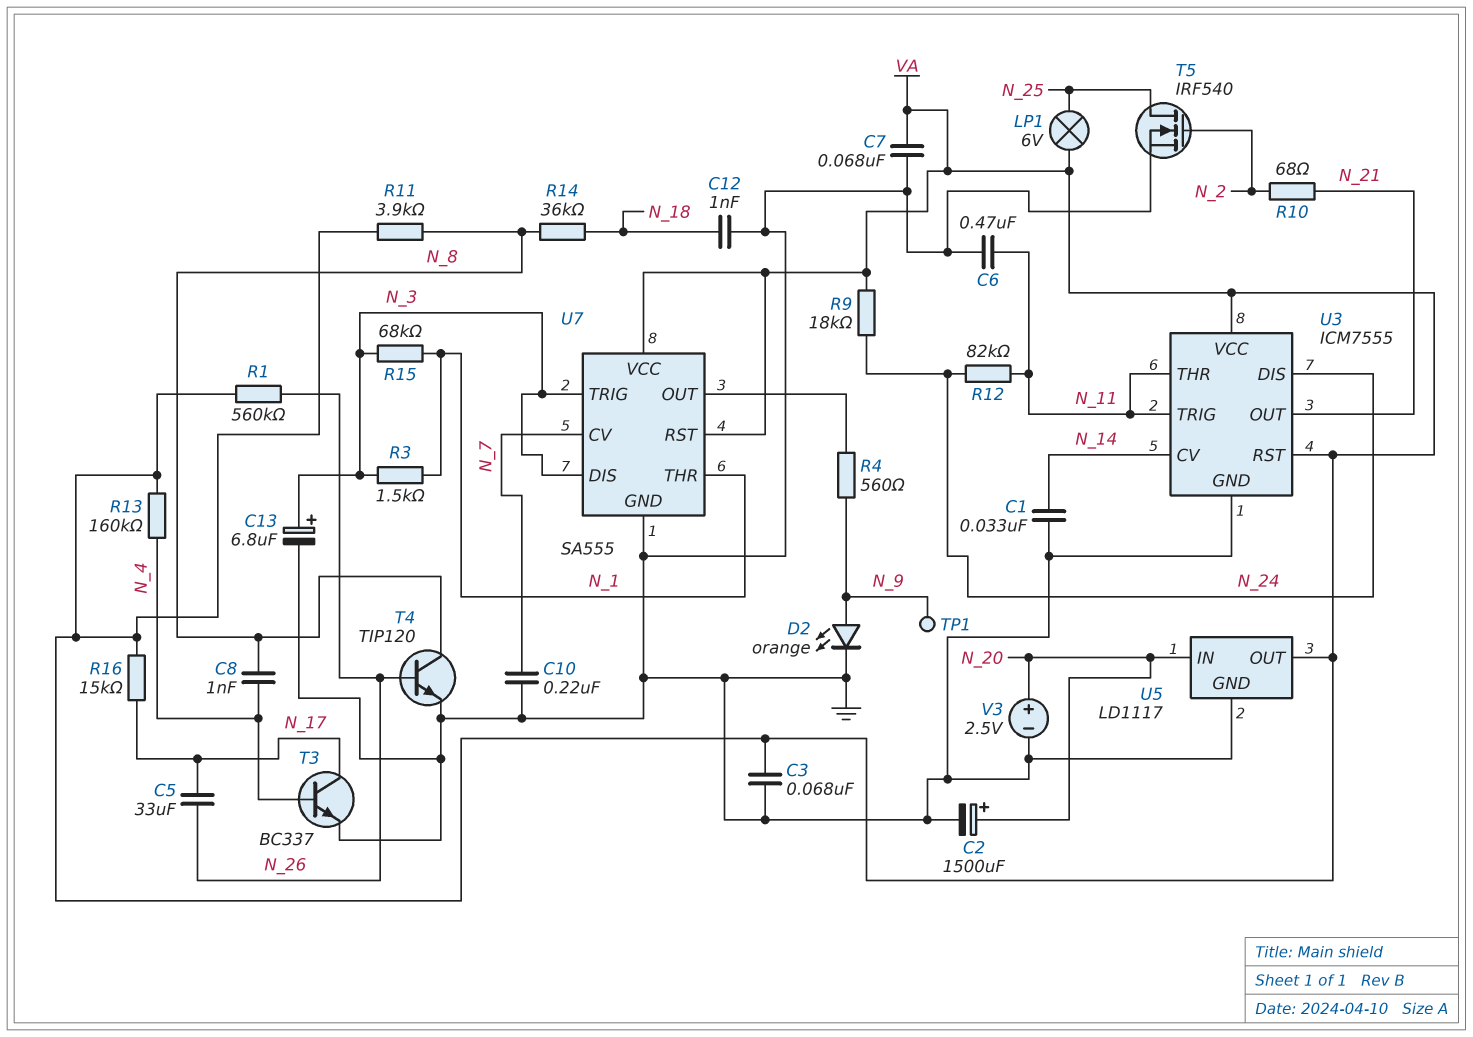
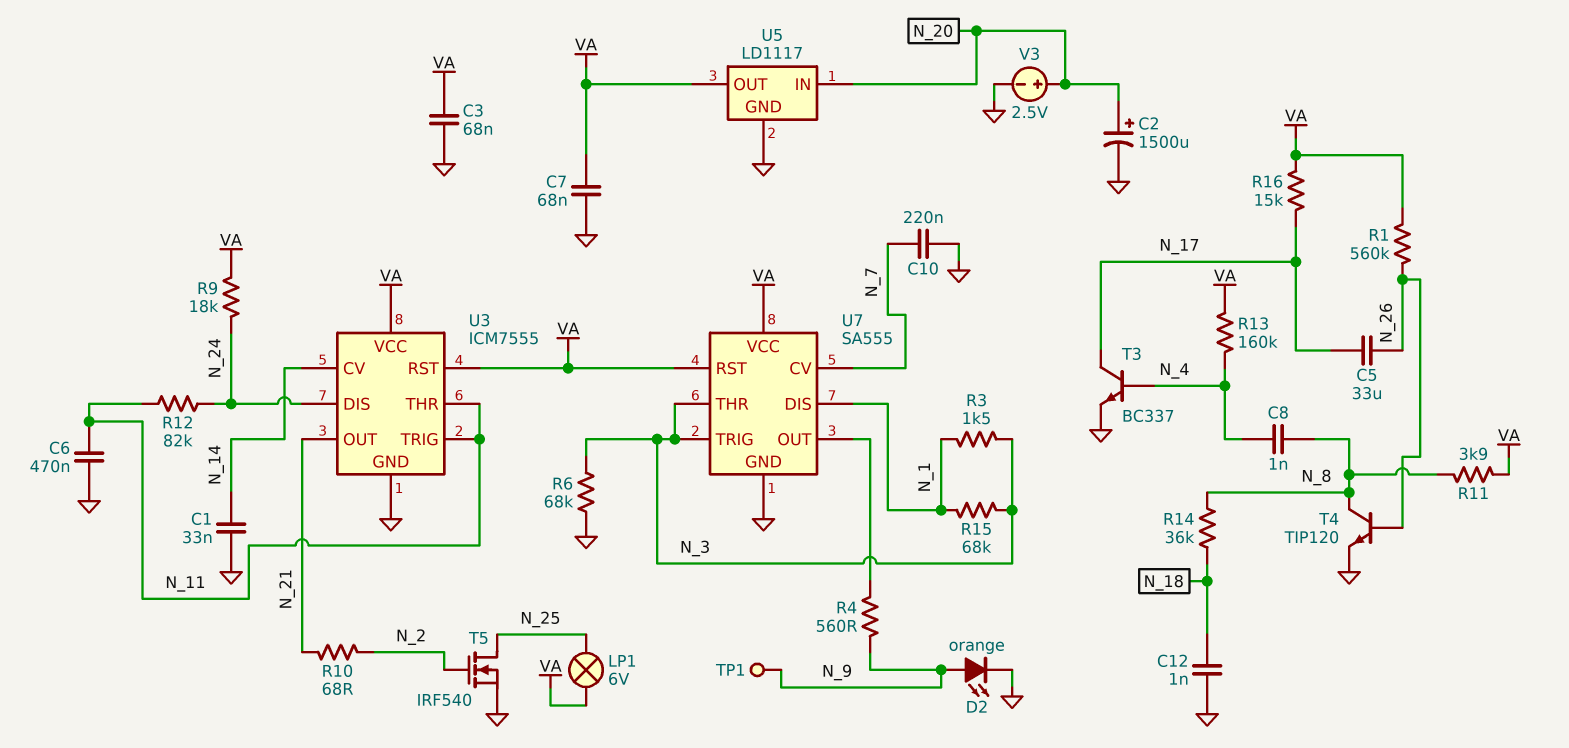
C13: 6.8uF (plus N_3, minus GND) -> none
R6: none -> 68k (GND, N_3)
U7 pin DIS: N_3 -> N_1
U7 pin THR: N_1 -> N_3

